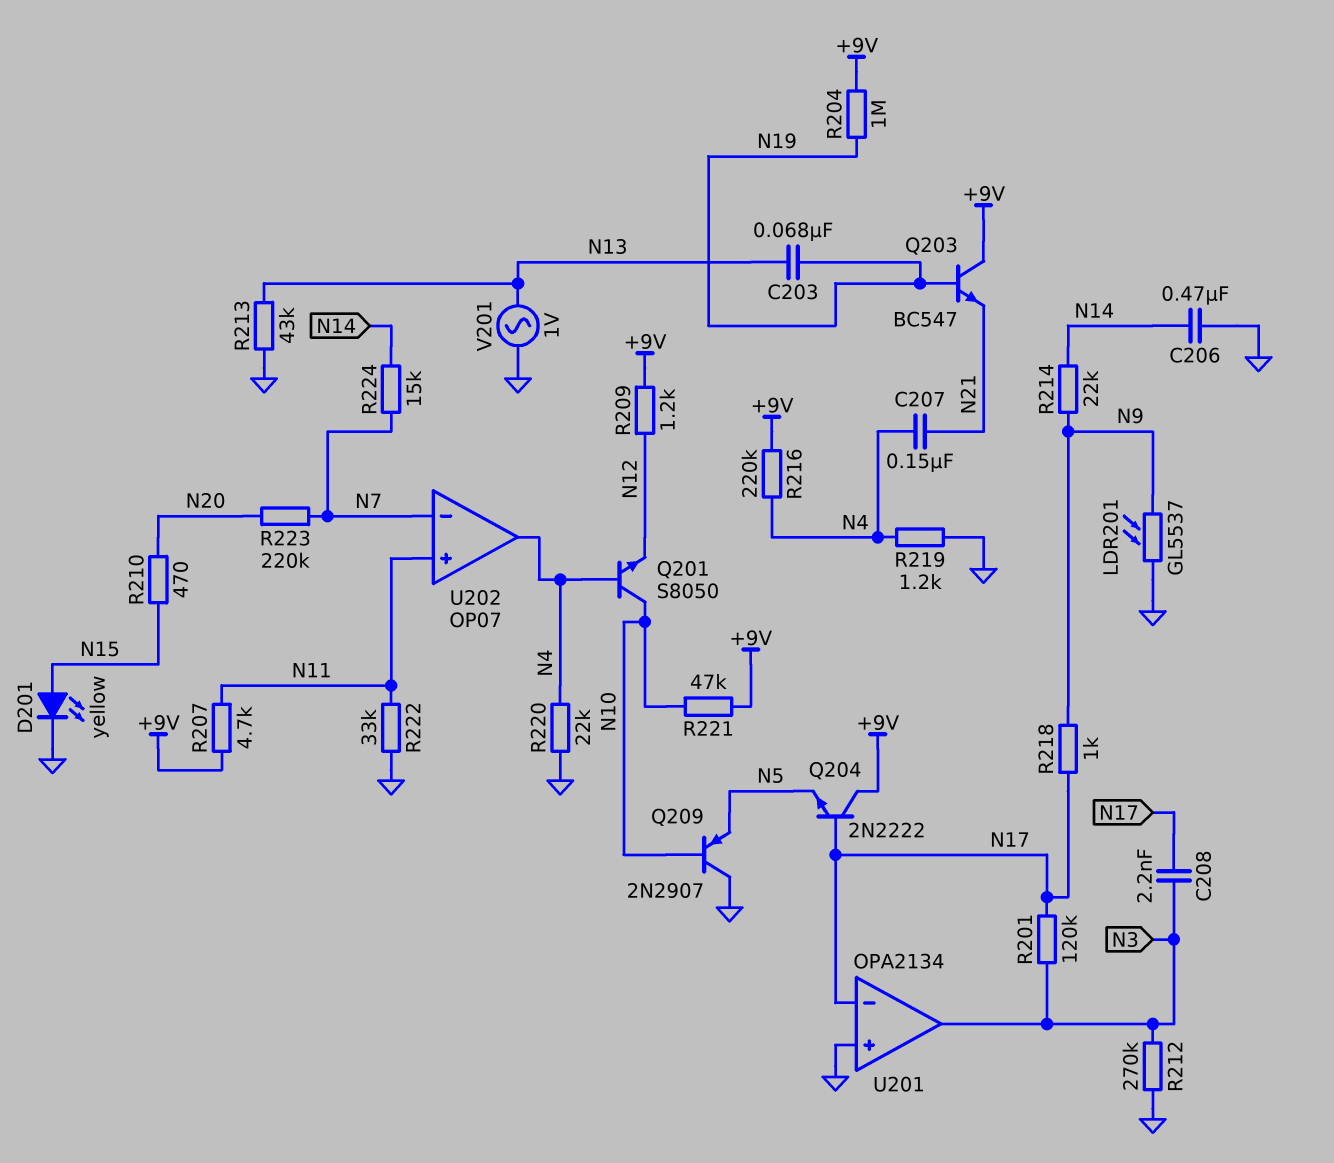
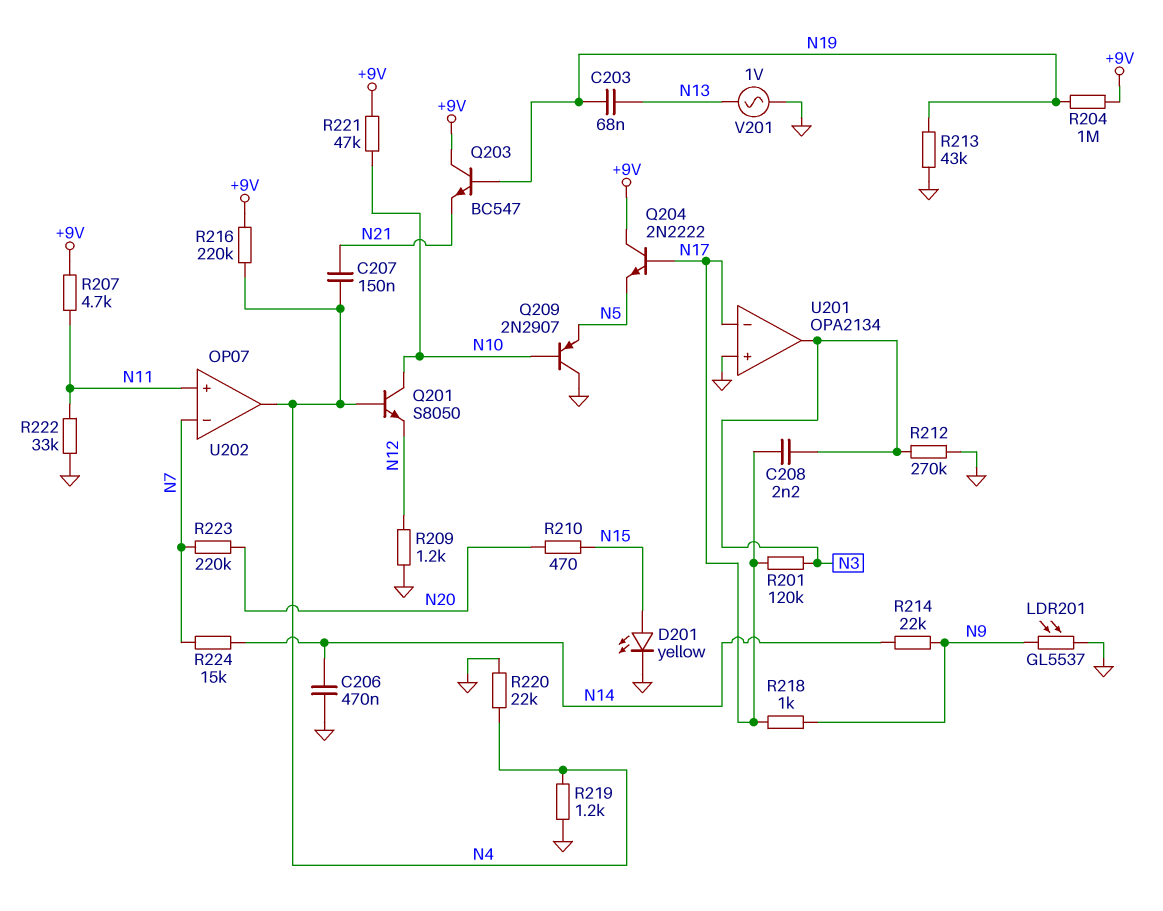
R209: 1.2k (+9V, N12) -> 1.2k (GND, N12)
R213: 43k (GND, N13) -> 43k (GND, N19)

